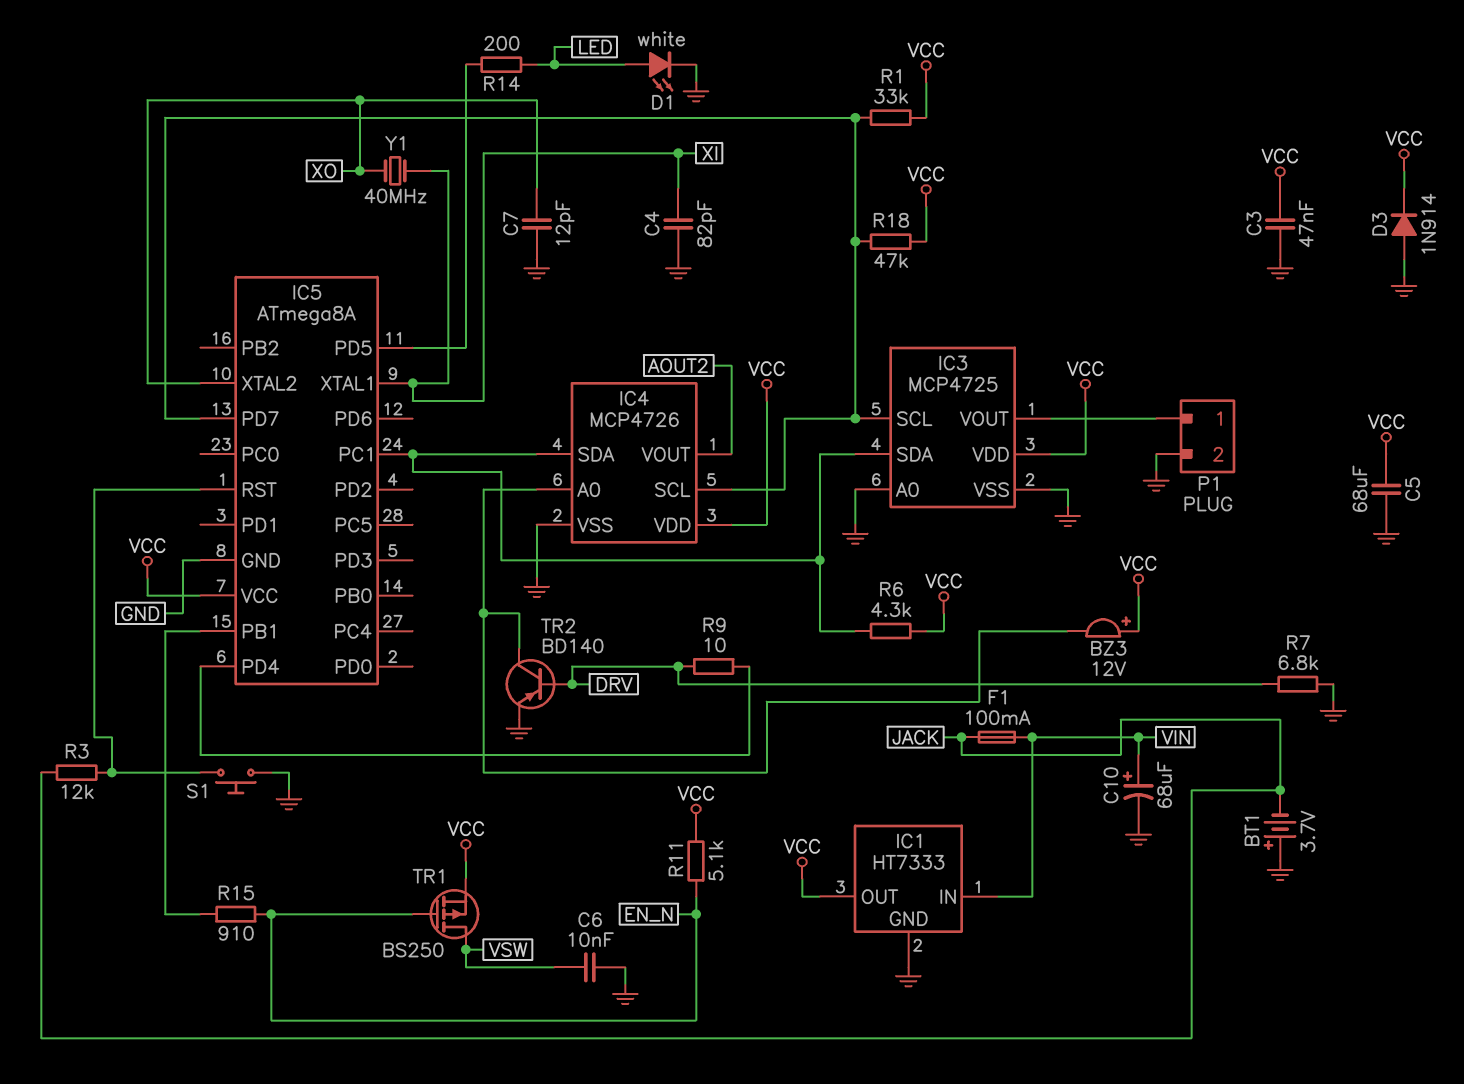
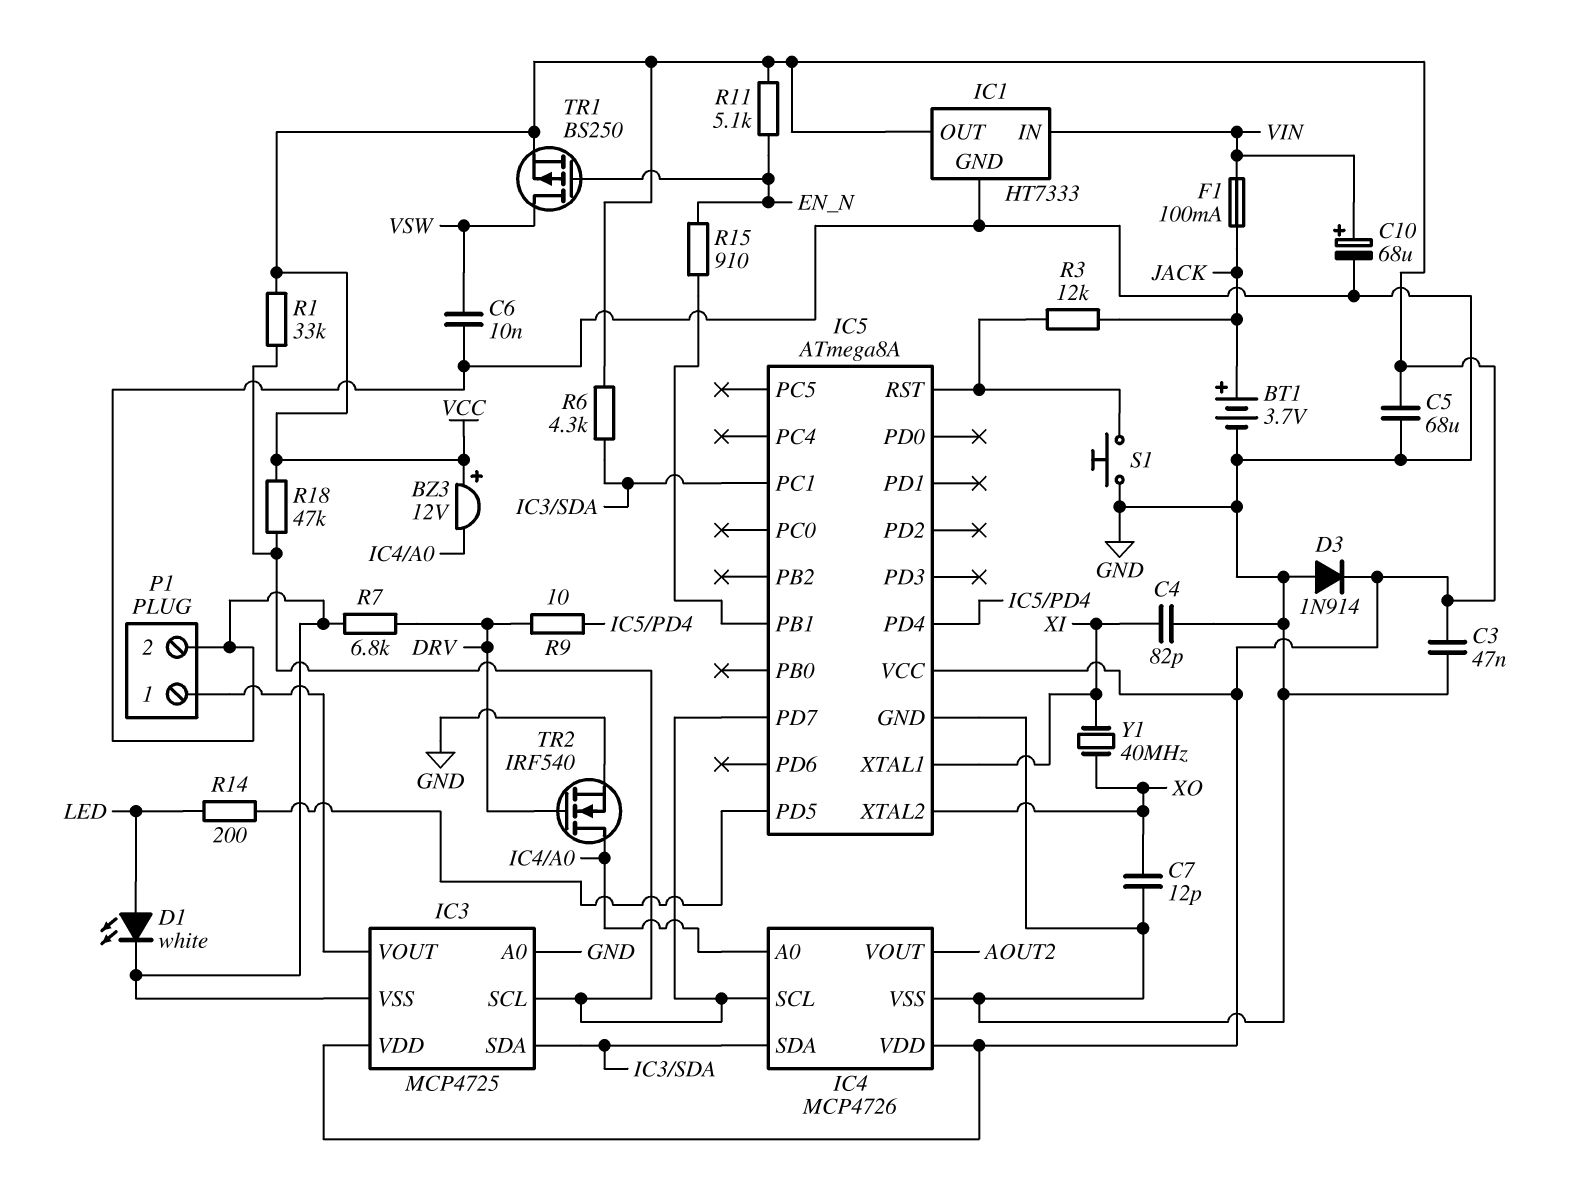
BT1: 3.7V (plus GND, minus JACK) -> 3.7V (plus JACK, minus GND)
TR2: PNP BD140 (B DRV, C IC4/A0, E GND) -> NMOS IRF540 (G DRV, D IC4/A0, S GND)

